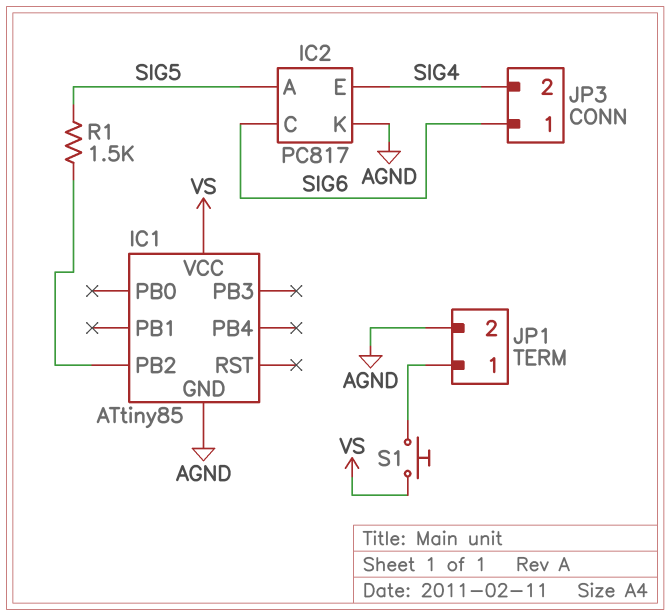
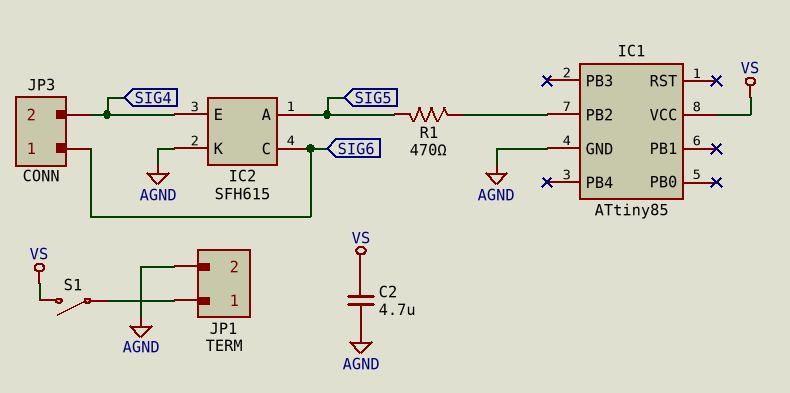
C2: none -> 4.7uF (AGND, VS)
IC2: PC817 -> SFH615
R1: 1.5k (IC1/PB2, SIG5) -> 470 (IC1/PB2, SIG5)
S1: button (JP1/1, VS) -> switch (JP1/1, VS)

